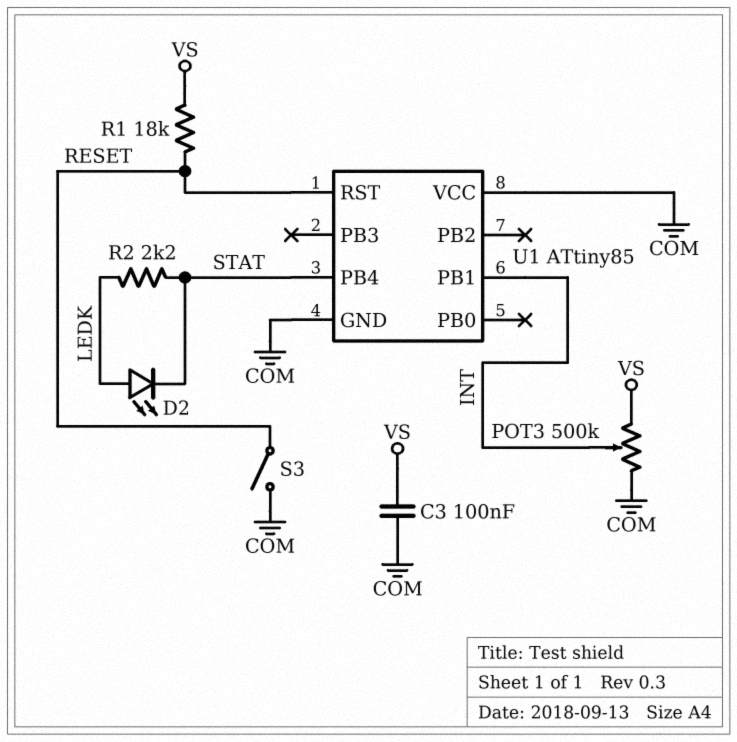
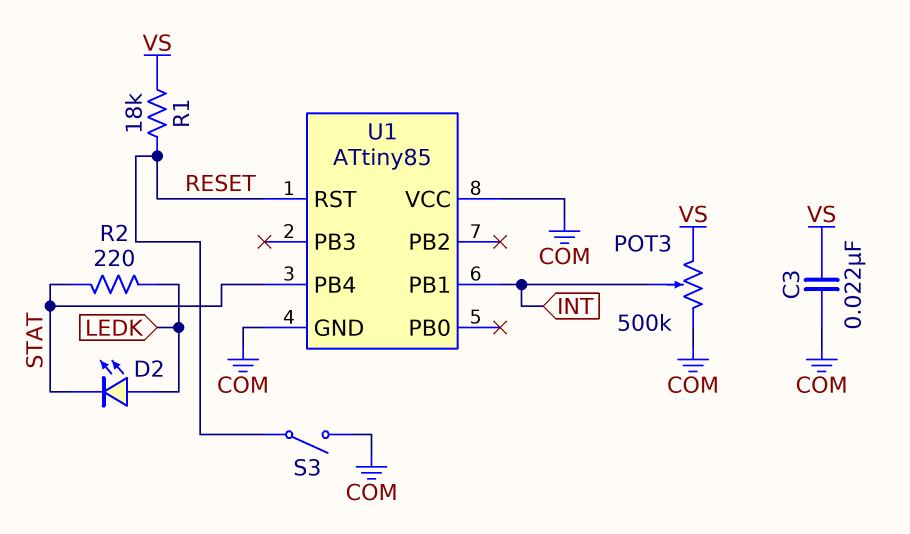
C3: 100nF (COM, VS) -> 22nF (COM, VS)
R2: 2.2k (LEDK, STAT) -> 220 (LEDK, STAT)

